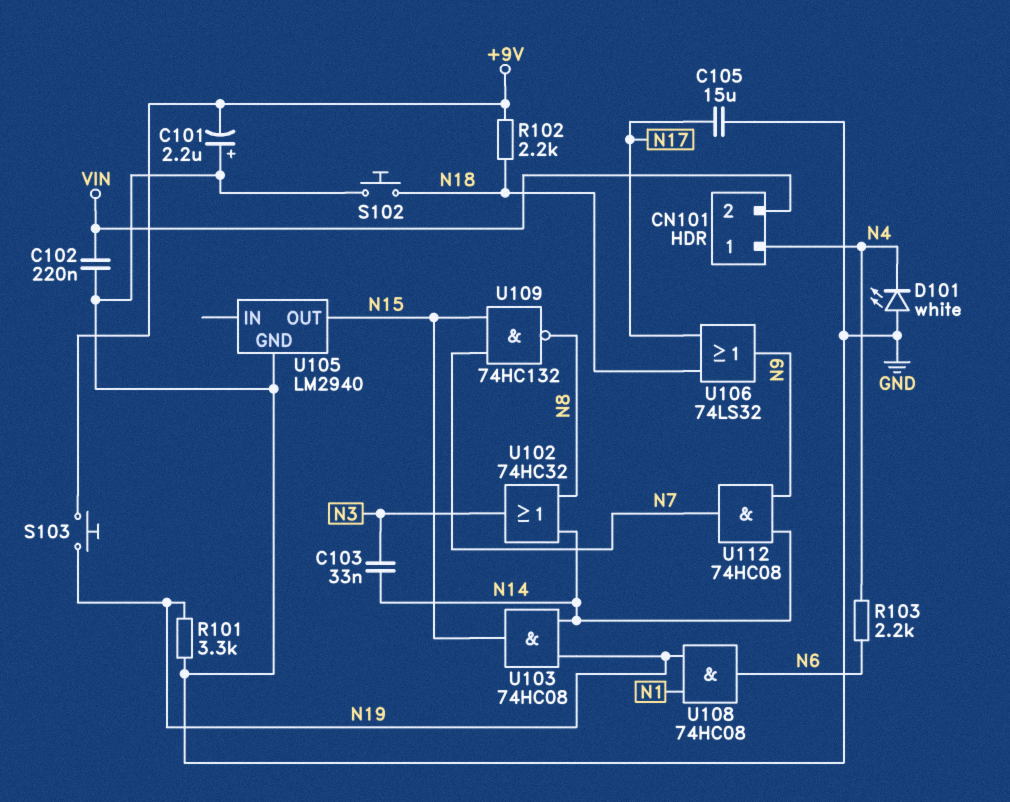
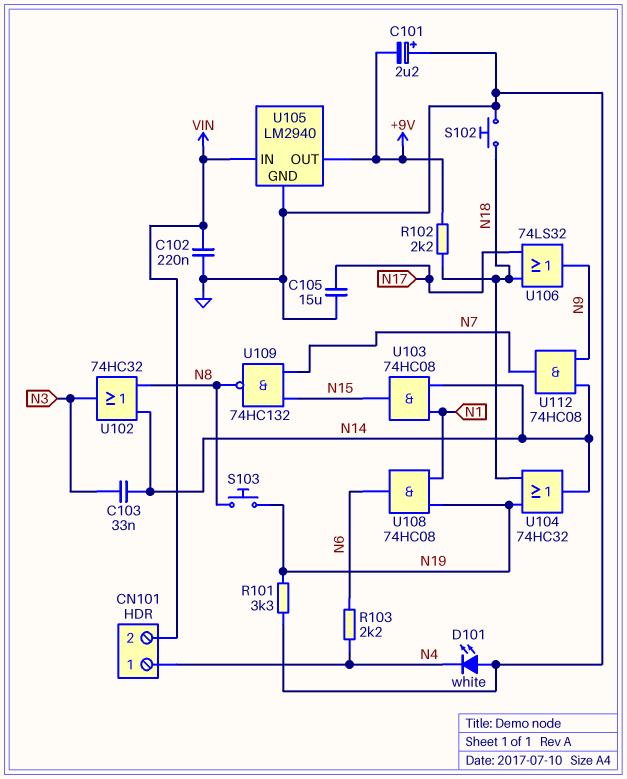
S103: button (+9V, N19) -> button (N8, N19)
U103: AND 74HC08 (in N14, in N19, out N15) -> AND 74HC08 (in N1, in N14, out N15)
U104: none -> OR 74HC32 (in N18, in N19, out N14)
U105 pin IN: none -> VIN
U105 pin OUT: N15 -> +9V

